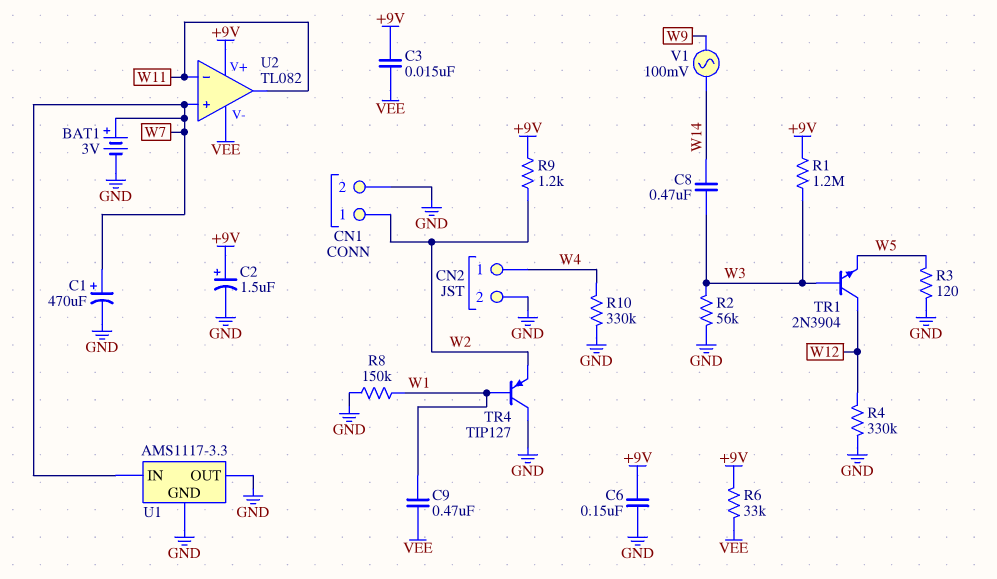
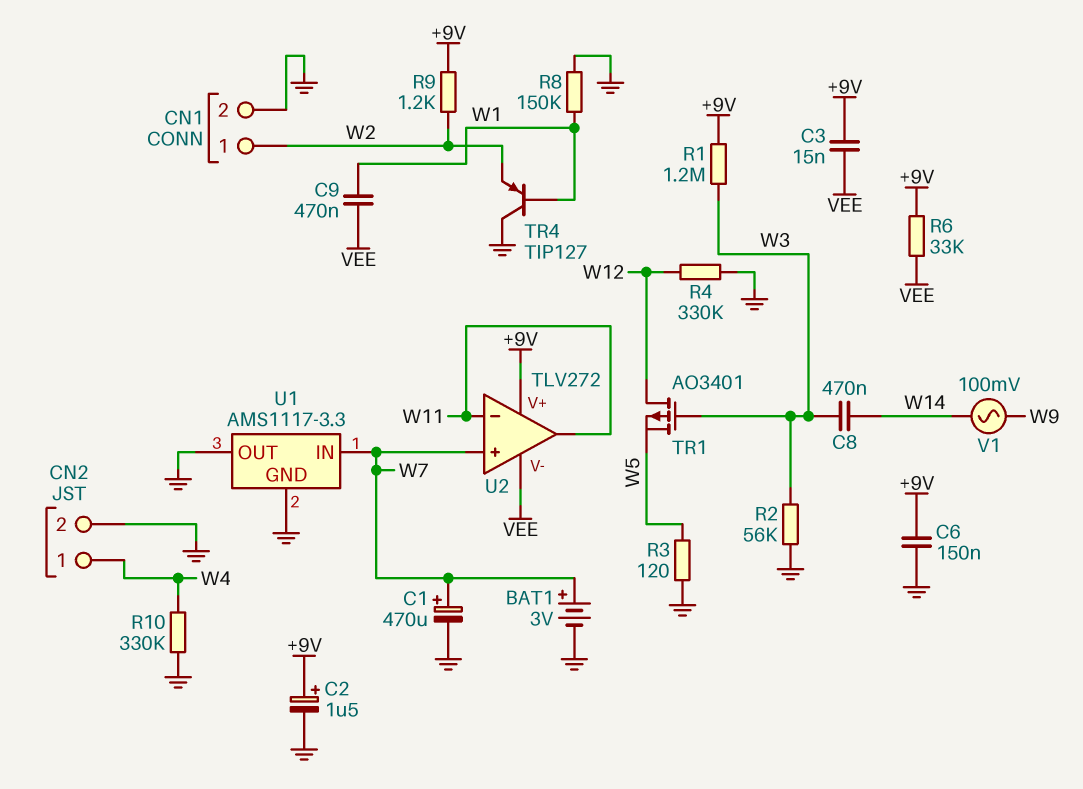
TR1: NPN 2N3904 (B W3, C W12, E W5) -> PMOS AO3401 (G W3, D W12, S W5)
U2: TL082 -> TLV272

